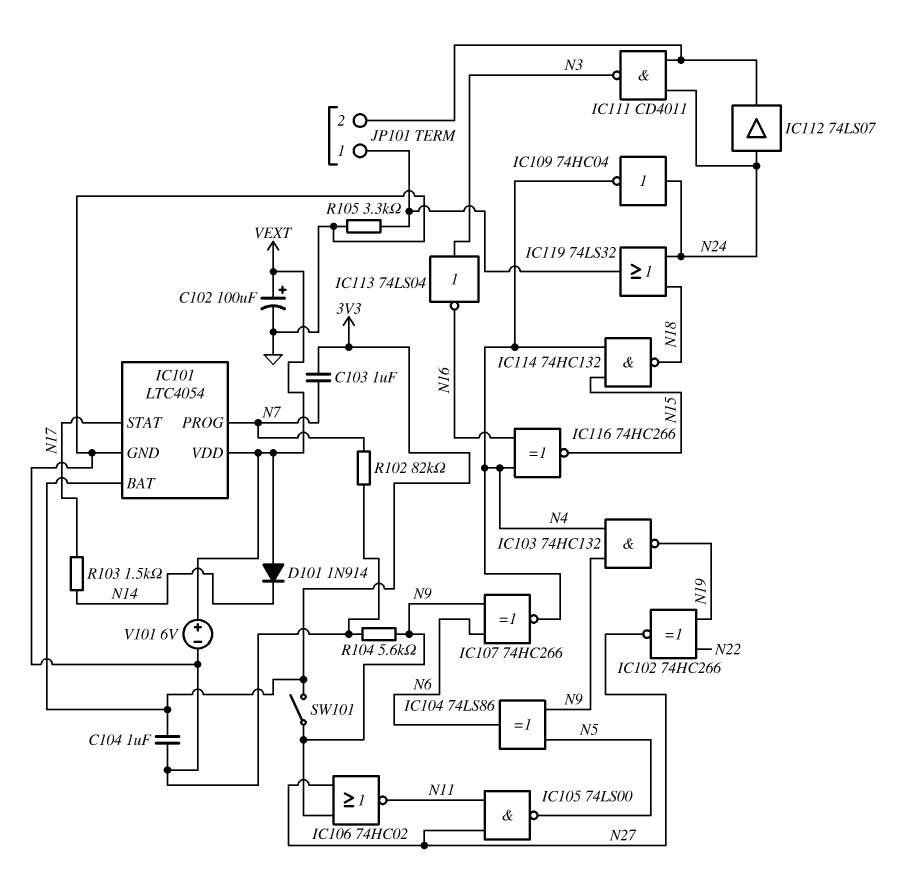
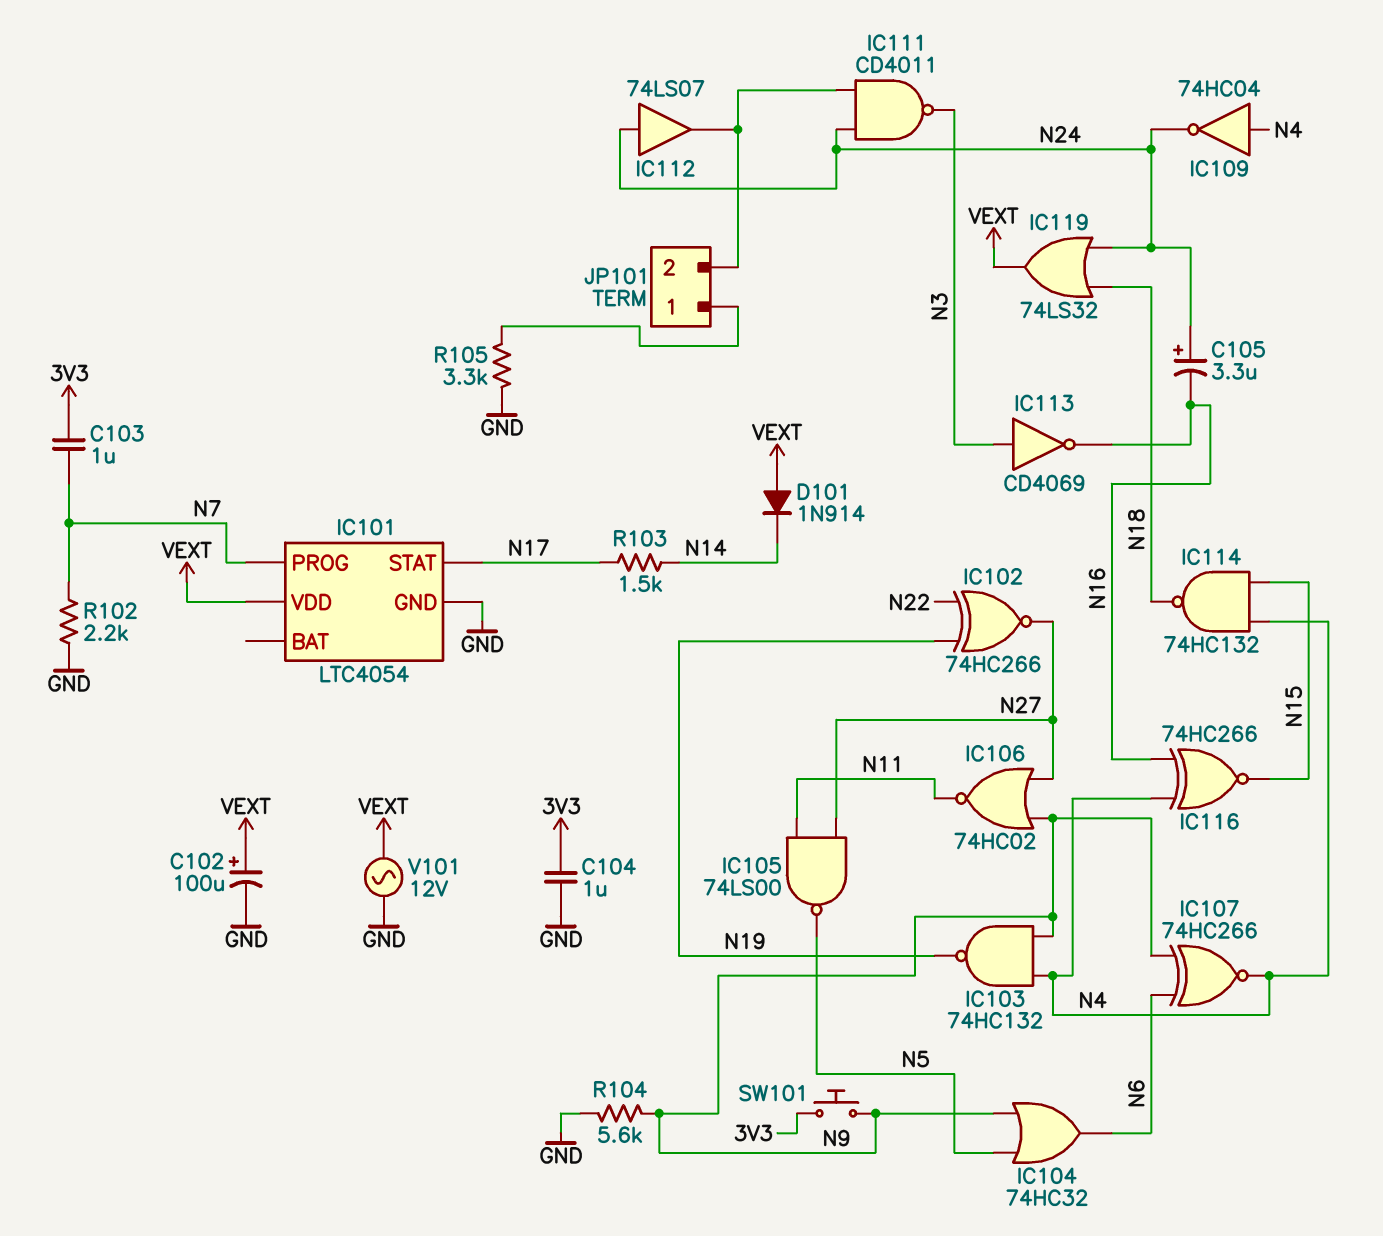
C105: none -> 3.3uF (plus N24, minus N16)
IC101 pin BAT: 3V3 -> none
IC104: XOR 74LS86 (in N5, in N9, out N6) -> OR 74HC32 (in N5, in N9, out N6)
IC109: NOT 74HC04 (in N24, out N4) -> NOT 74HC04 (in N4, out N24)
IC113: NOT 74LS04 (in N3, out N16) -> NOT CD4069 (in N3, out N16)
IC119: OR 74LS32 (in N18, in N24, out JP101/1) -> OR 74LS32 (in N18, in N24, out VEXT)
R102: 82k (GND, N7) -> 2.2k (GND, N7)
SW101: switch (3V3, N9) -> button (3V3, N9)
V101: 6V (plus VEXT, minus GND) -> AC 12V (GND, VEXT)

